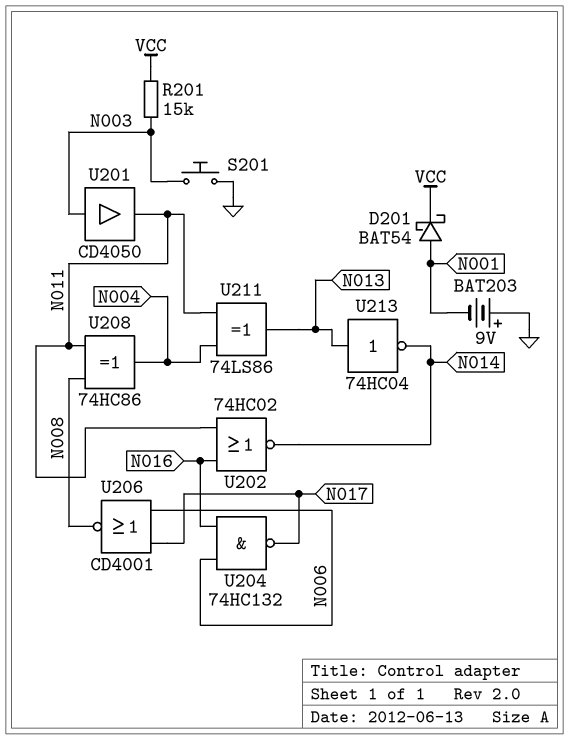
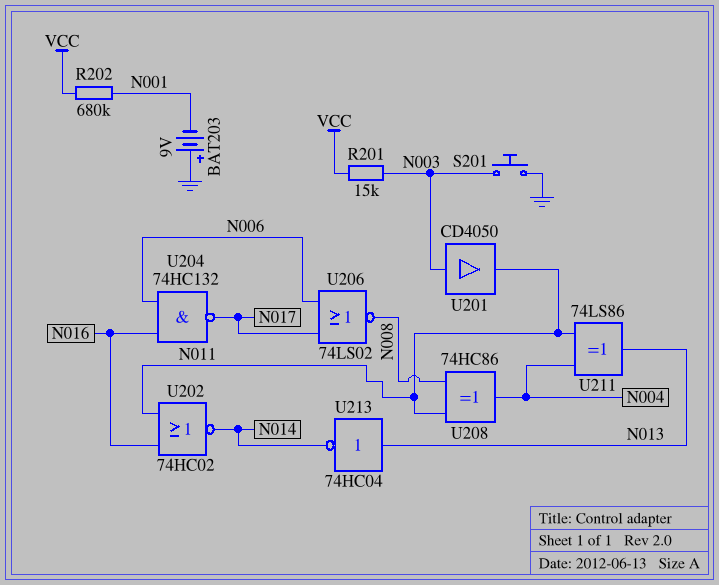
D201: schottky BAT54 (A N001, K VCC) -> none
R202: none -> 680k (N001, VCC)
U206: NOR CD4001 (in N006, in N017, out N008) -> NOR 74LS02 (in N006, in N017, out N008)

